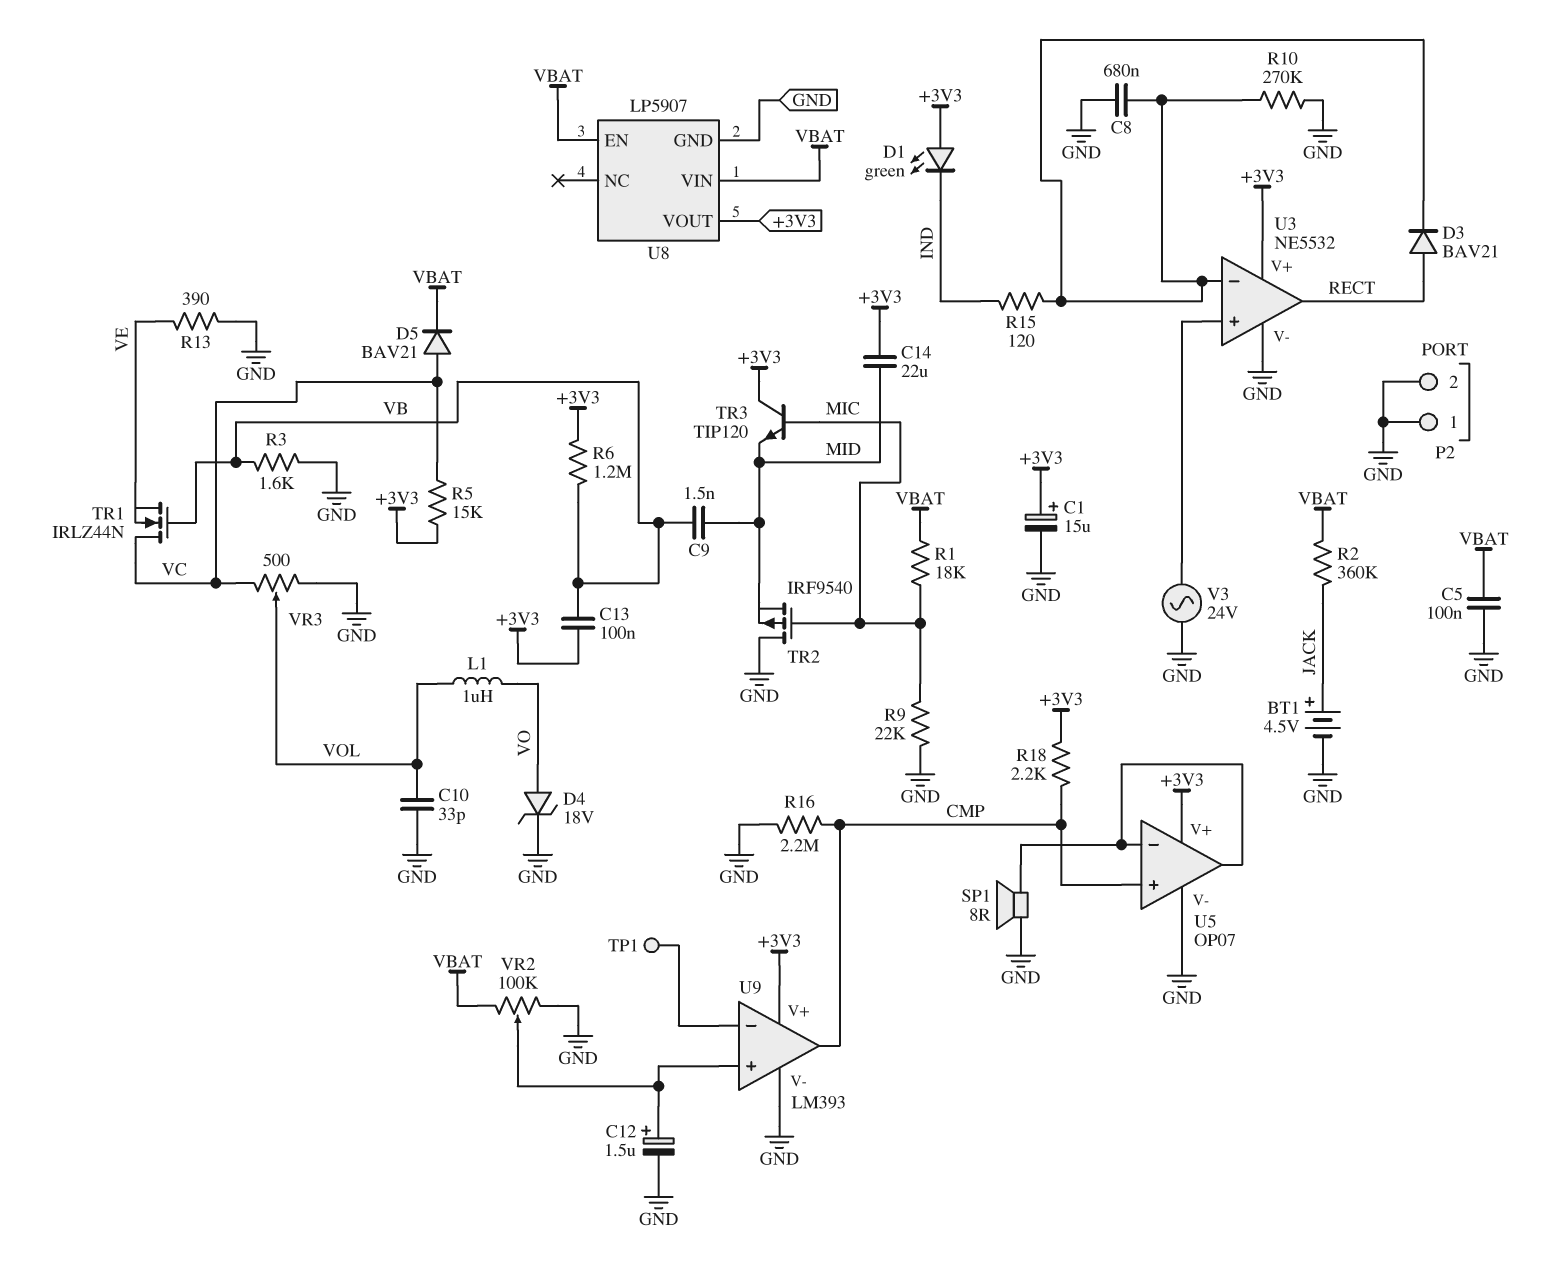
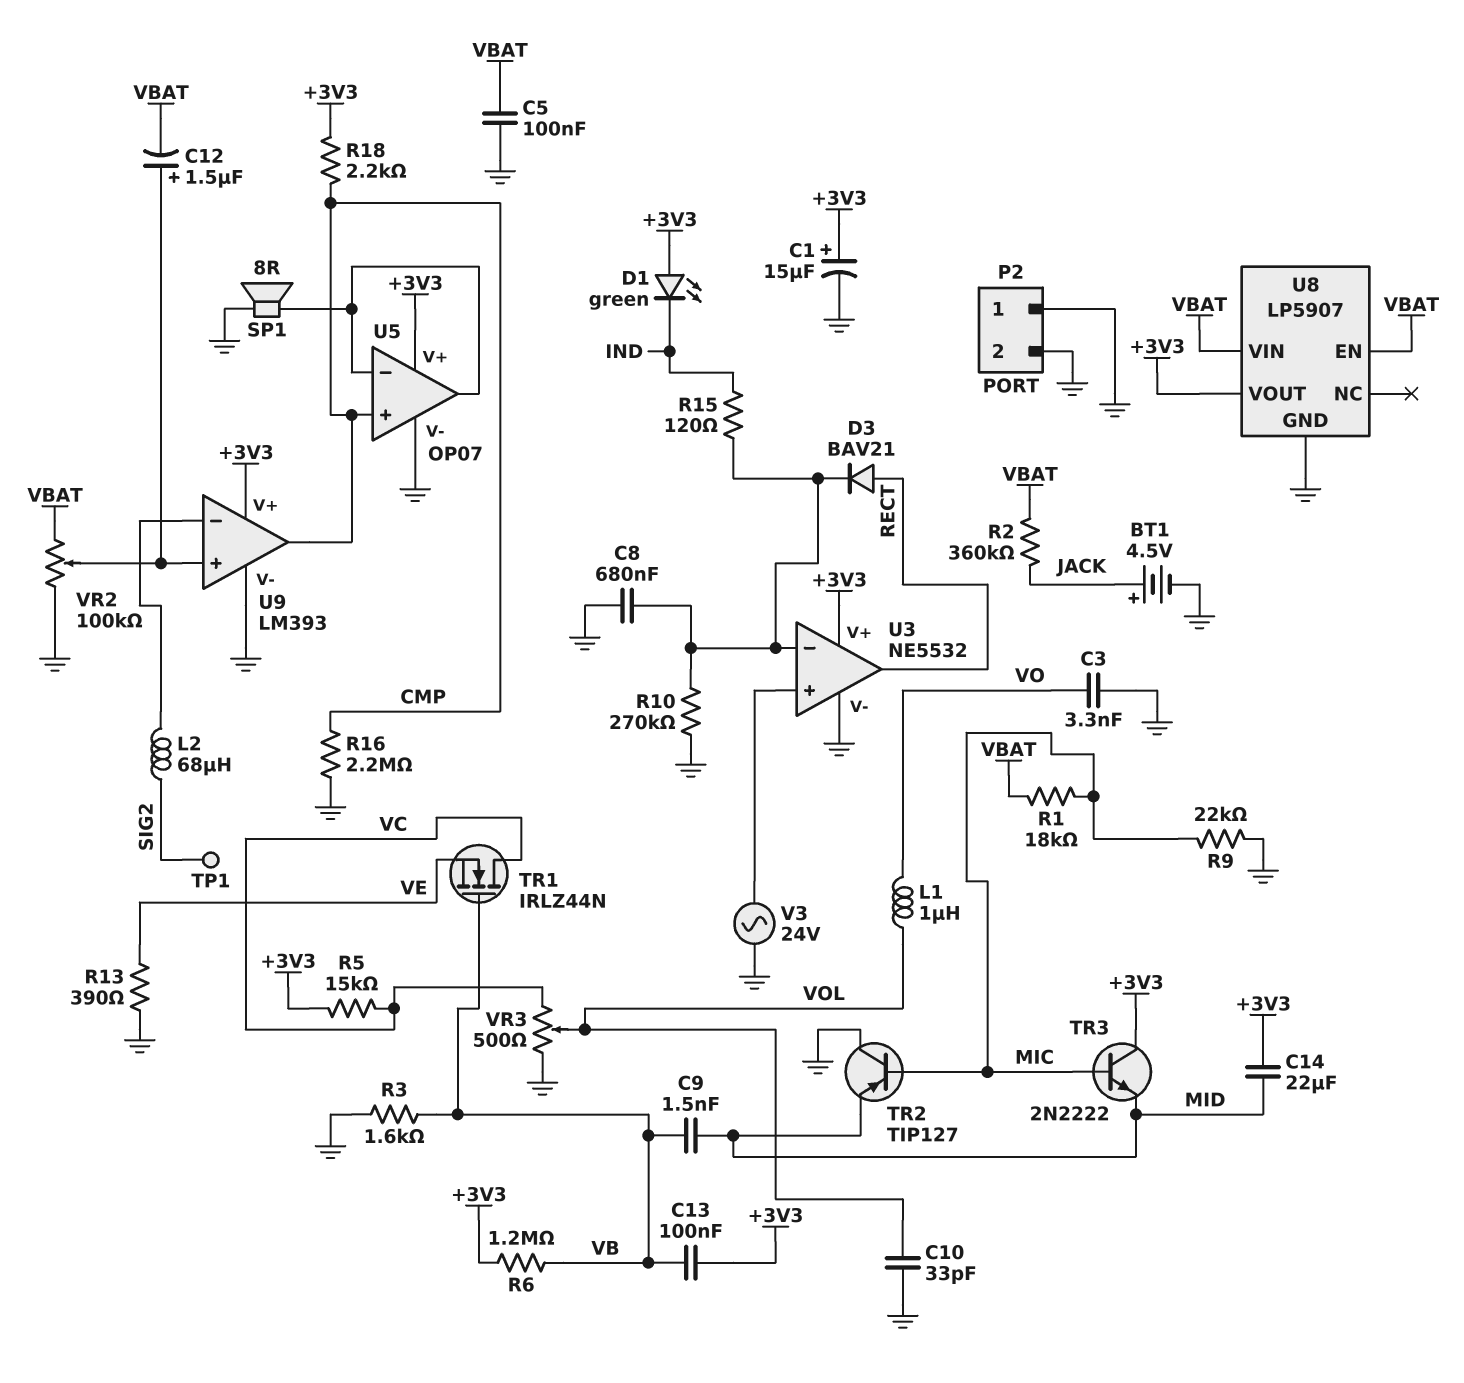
C3: none -> 3.3nF (GND, VO)
C12: 1.5uF (plus U9/in+, minus GND) -> 1.5uF (plus U9/in+, minus VBAT)
D4: zener 18V (A VO, K GND) -> none
D5: diode BAV21 (A VC, K VBAT) -> none
L2: none -> 68uH (SIG2, U9/in-)
TP1: test point (U9/in-) -> test point (SIG2)
TR2: PMOS IRF9540 (G MIC, D GND, S MID) -> PNP TIP127 (B MIC, C GND, E MID)
TR3: NPN TIP120 (B MIC, C +3V3, E MID) -> NPN 2N2222 (B MIC, C +3V3, E MID)

